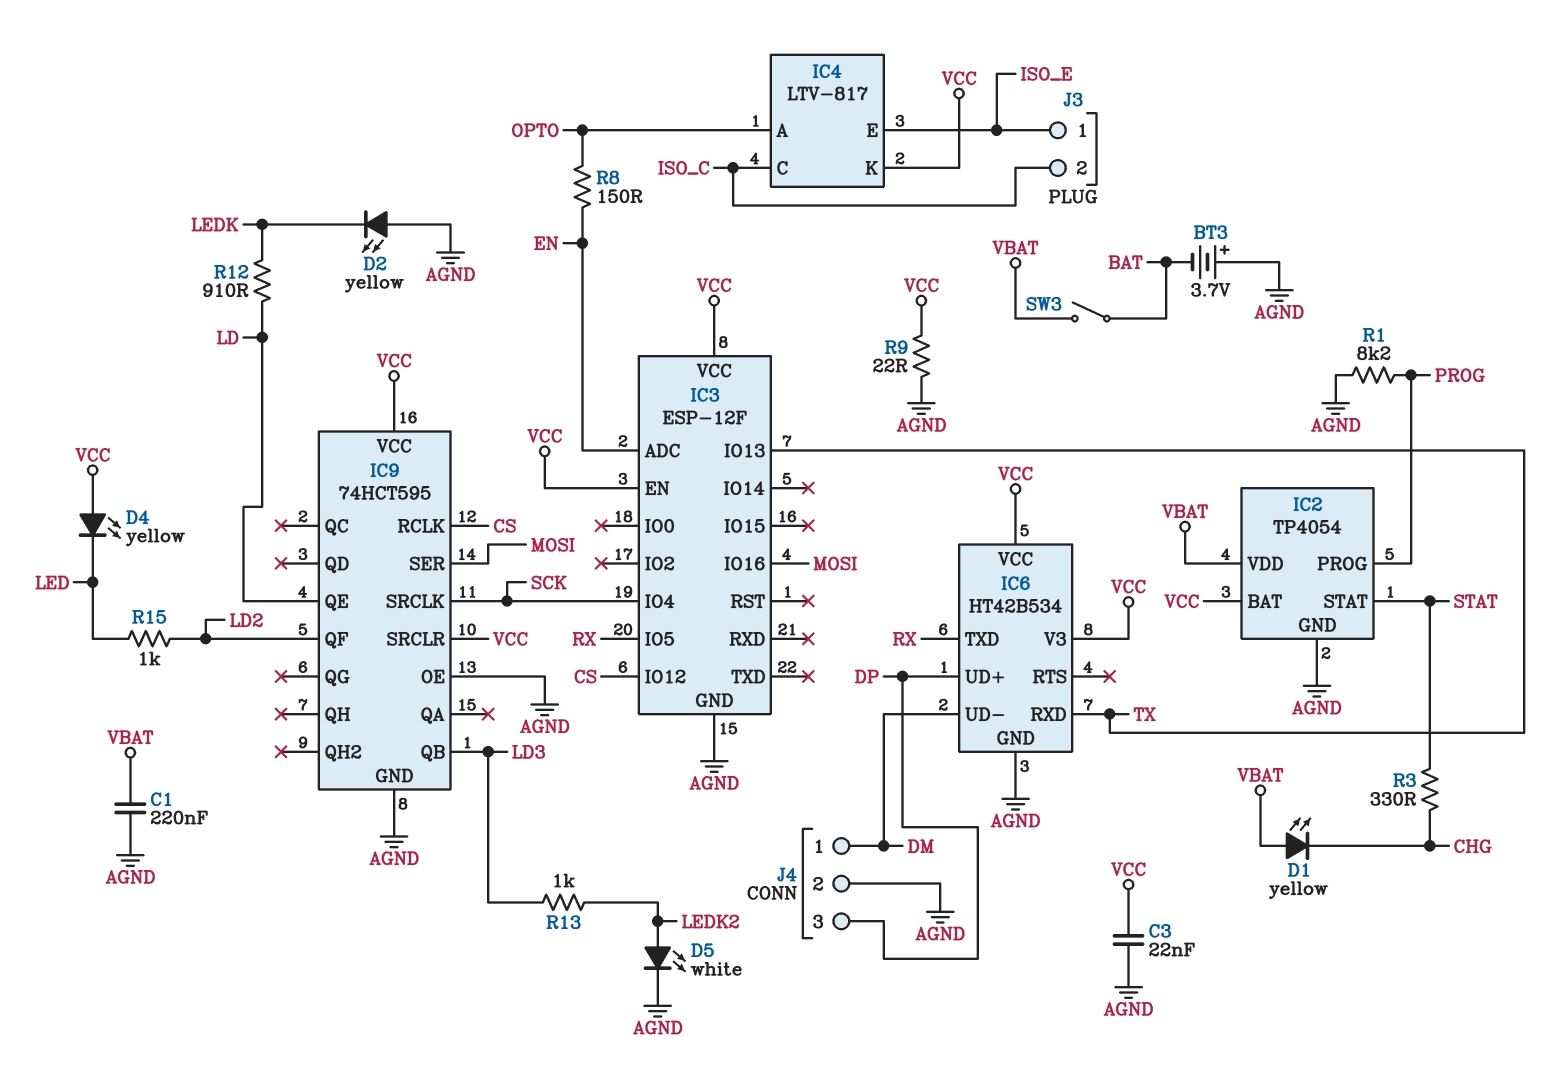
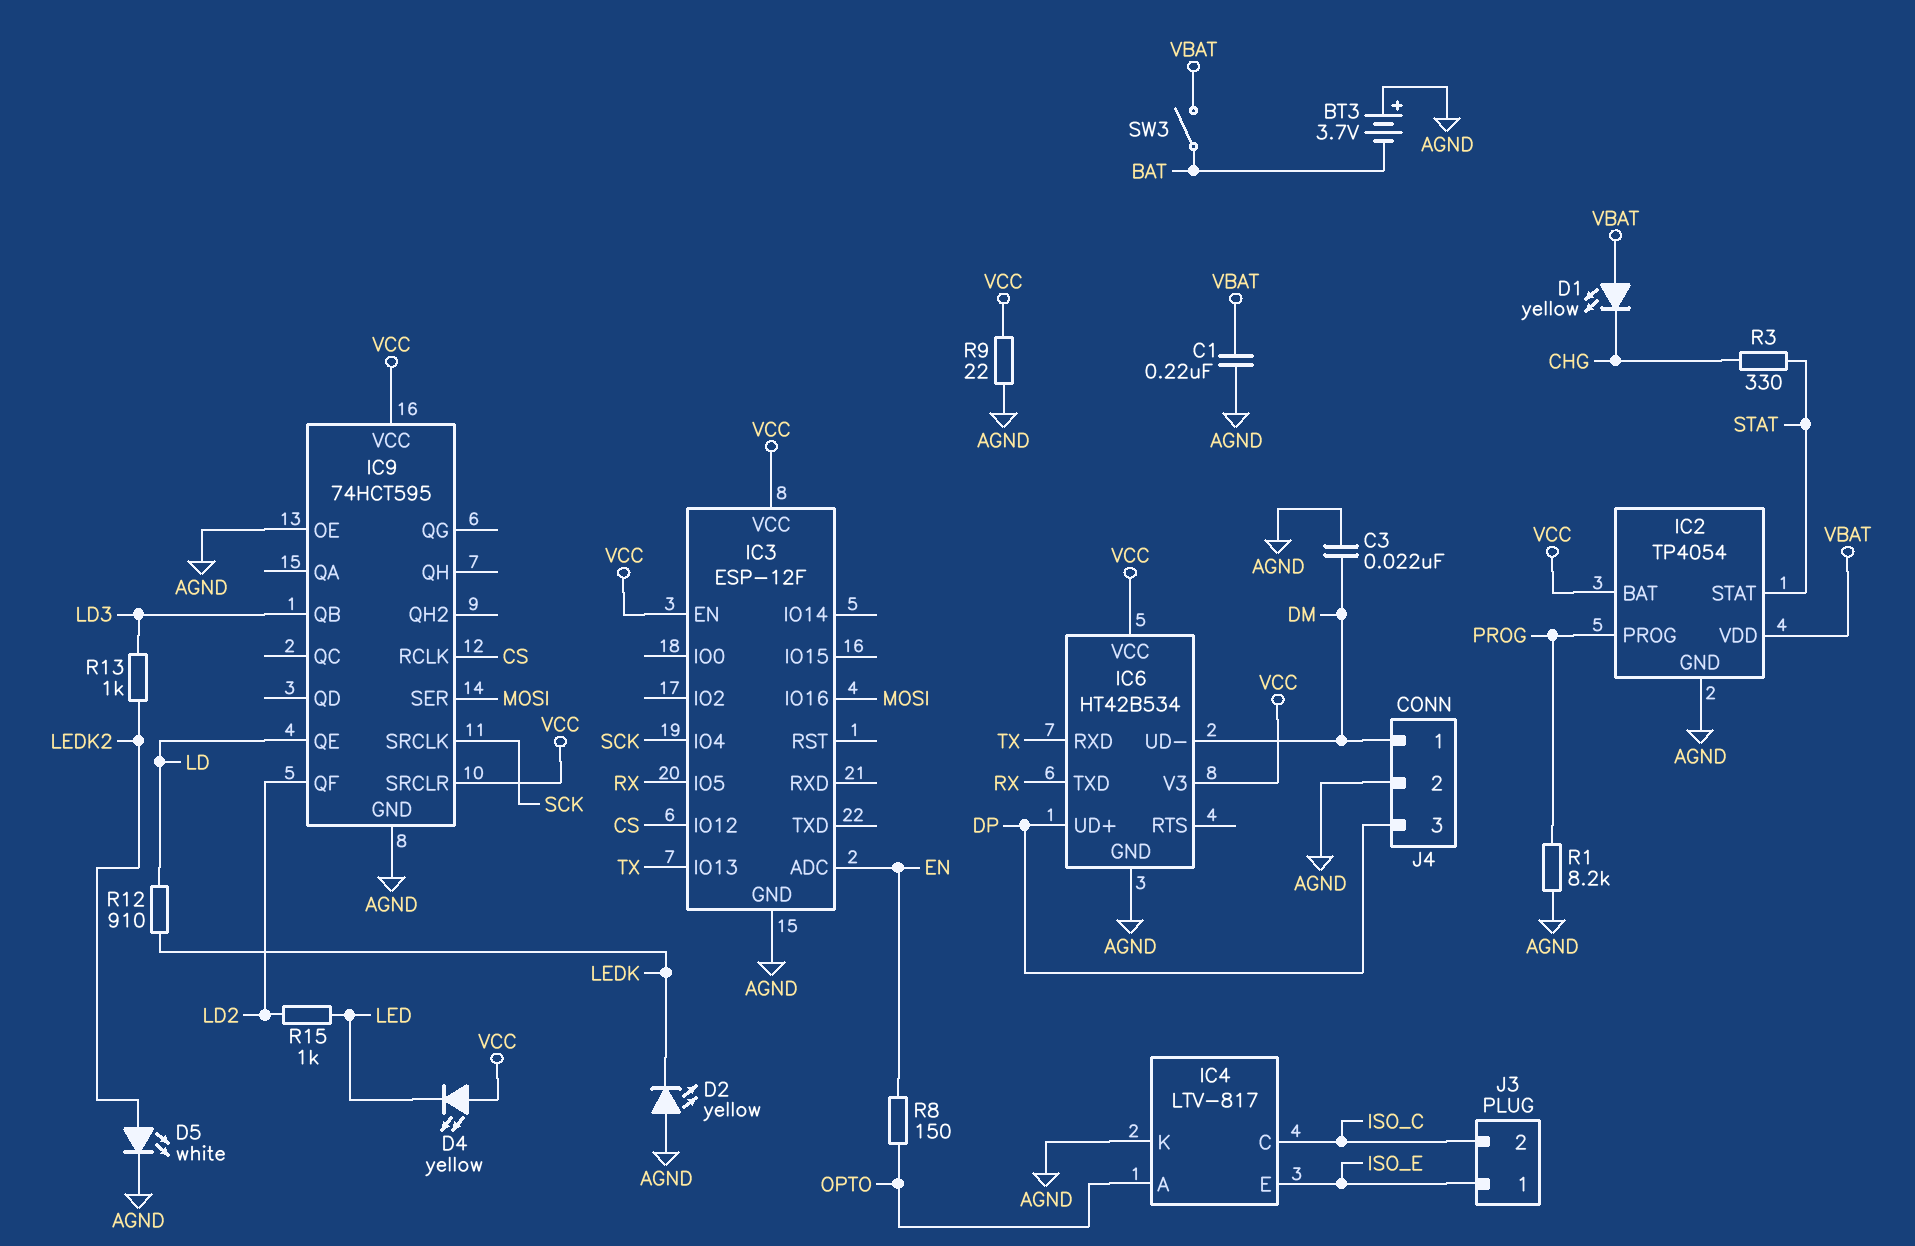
C3: 22nF (AGND, VCC) -> 22nF (AGND, DM)
IC4 pin K: VCC -> AGND

